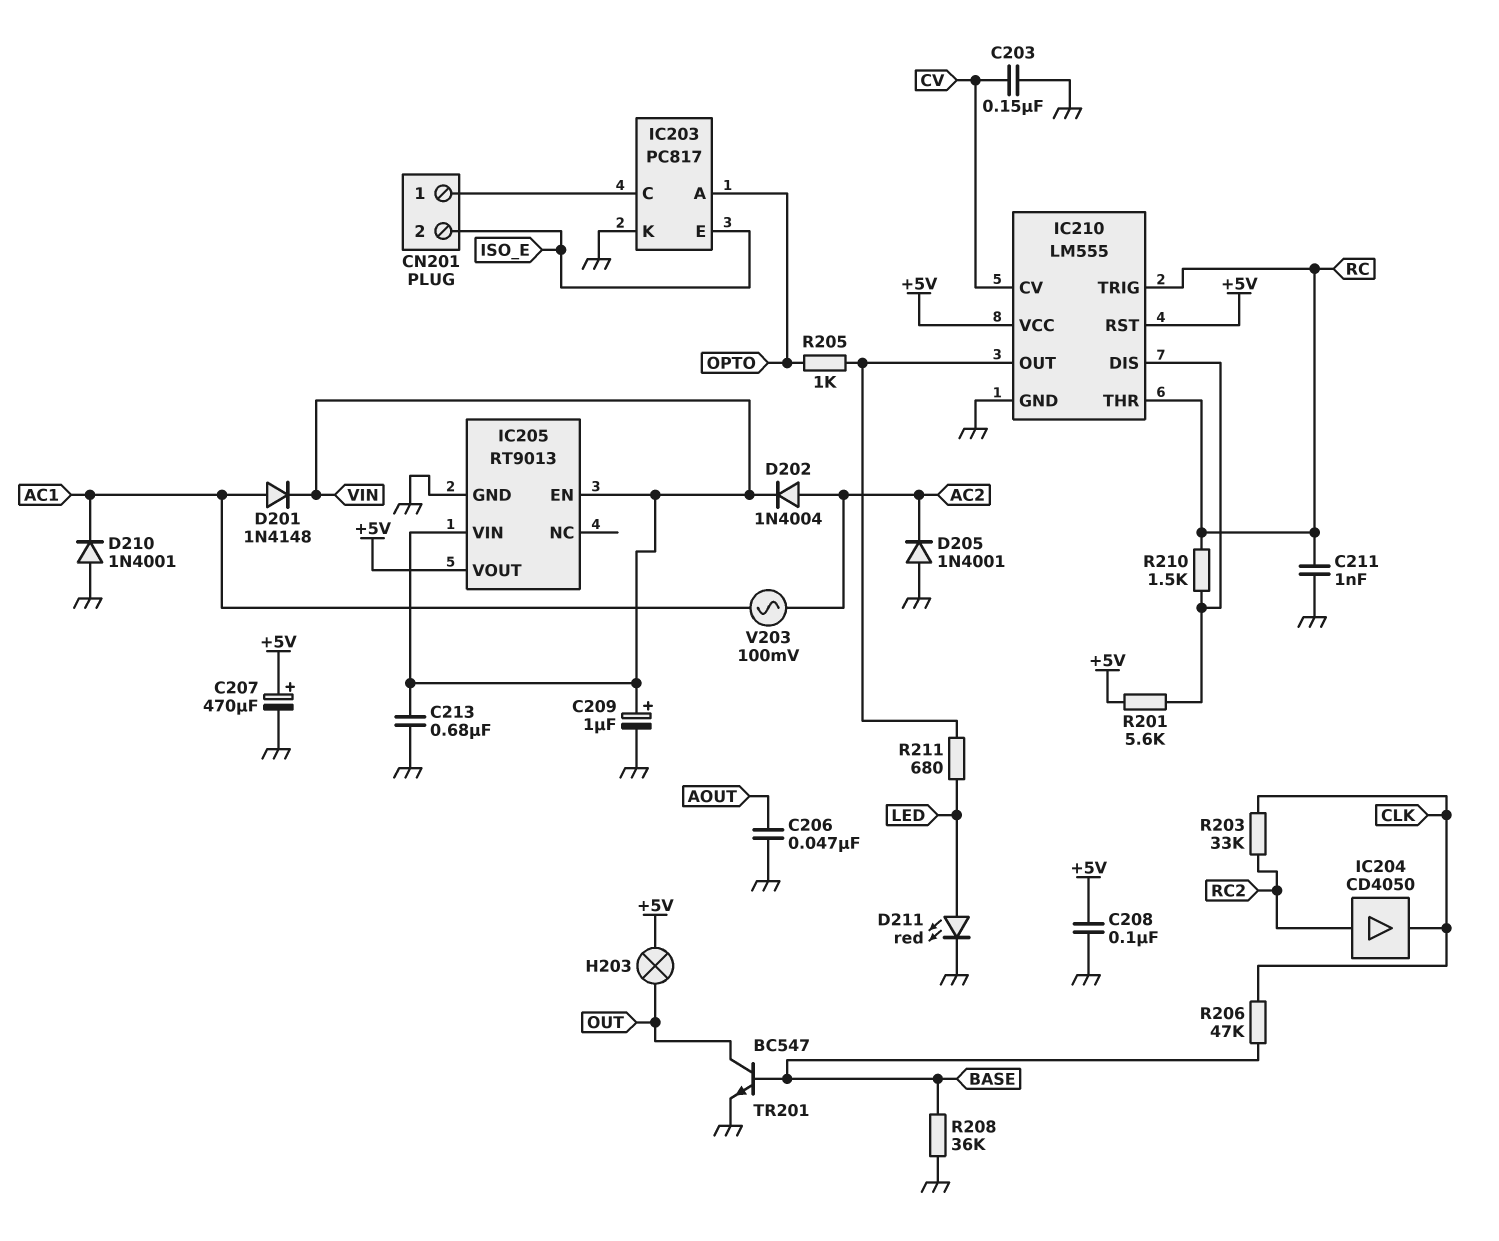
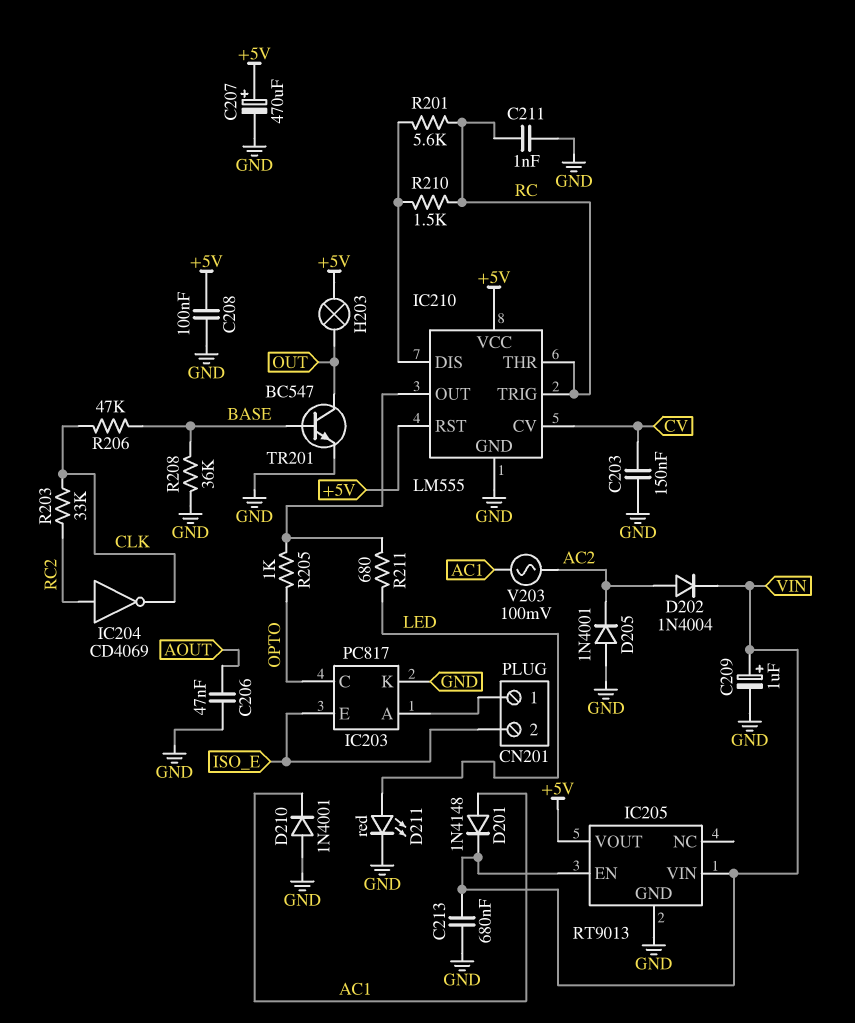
IC203 pin A: OPTO -> CN201/1
IC203 pin C: CN201/1 -> OPTO
IC204: buffer CD4050 (in RC2, out CLK) -> NOT CD4069 (in RC2, out CLK)
R201: 5.6k (+5V, IC210/DIS) -> 5.6k (IC210/DIS, RC)

